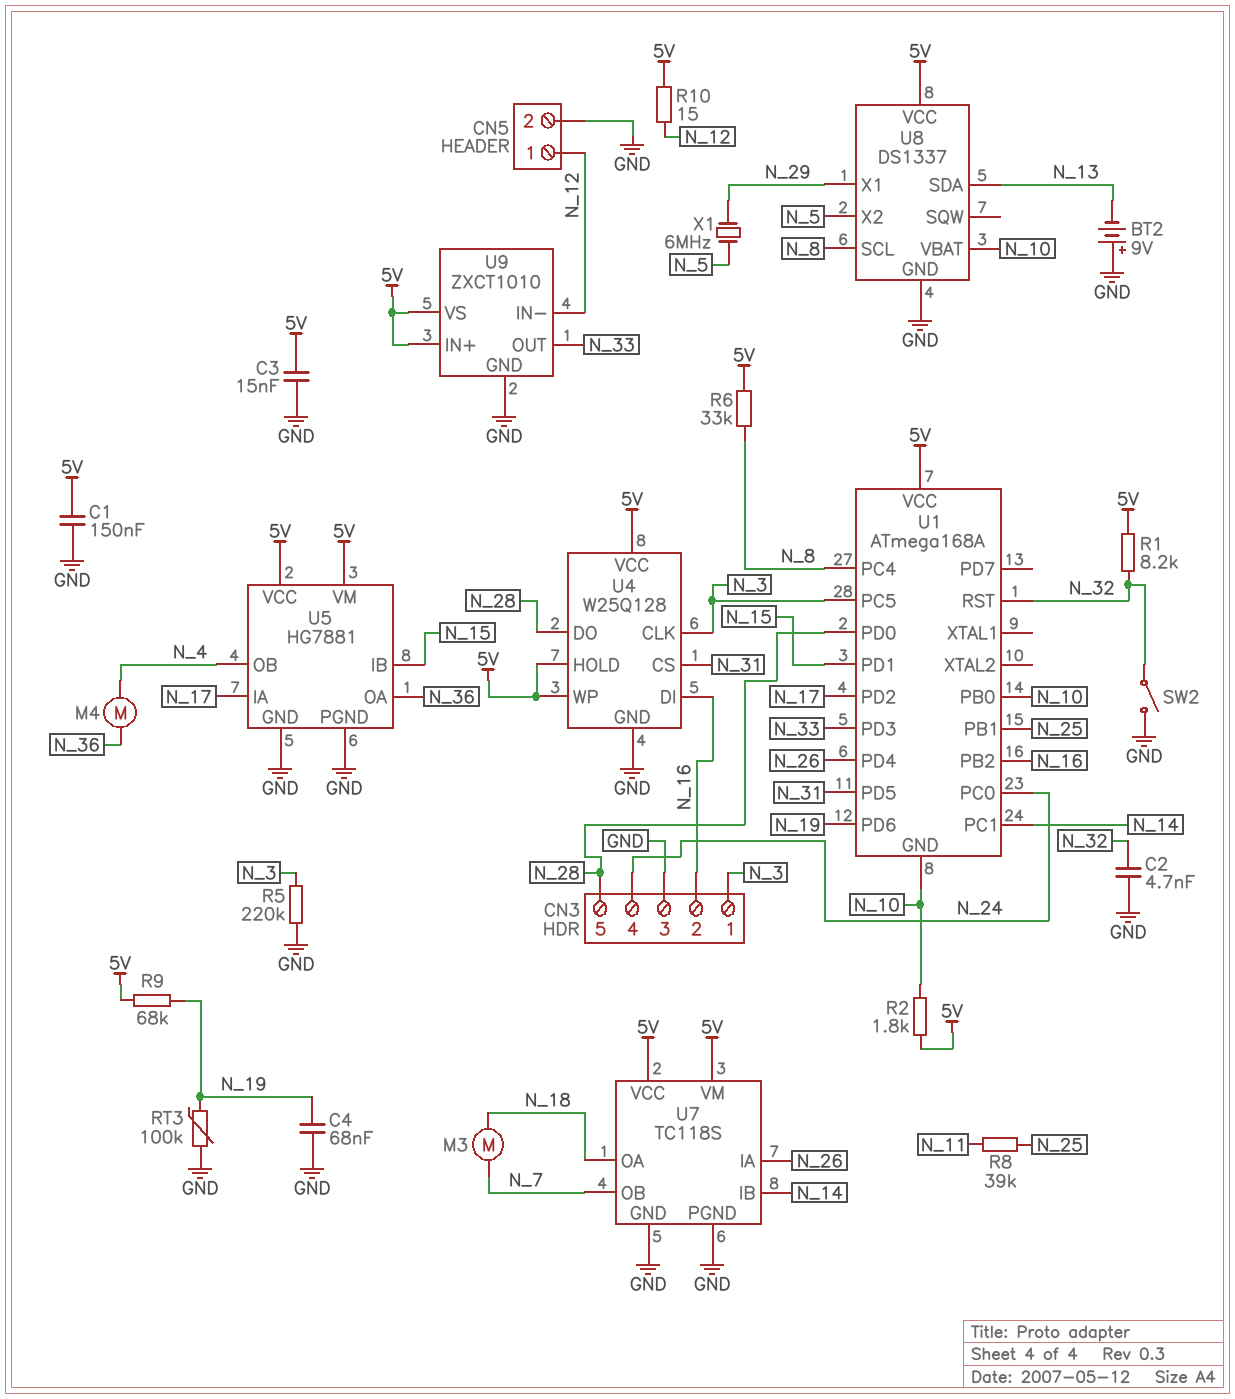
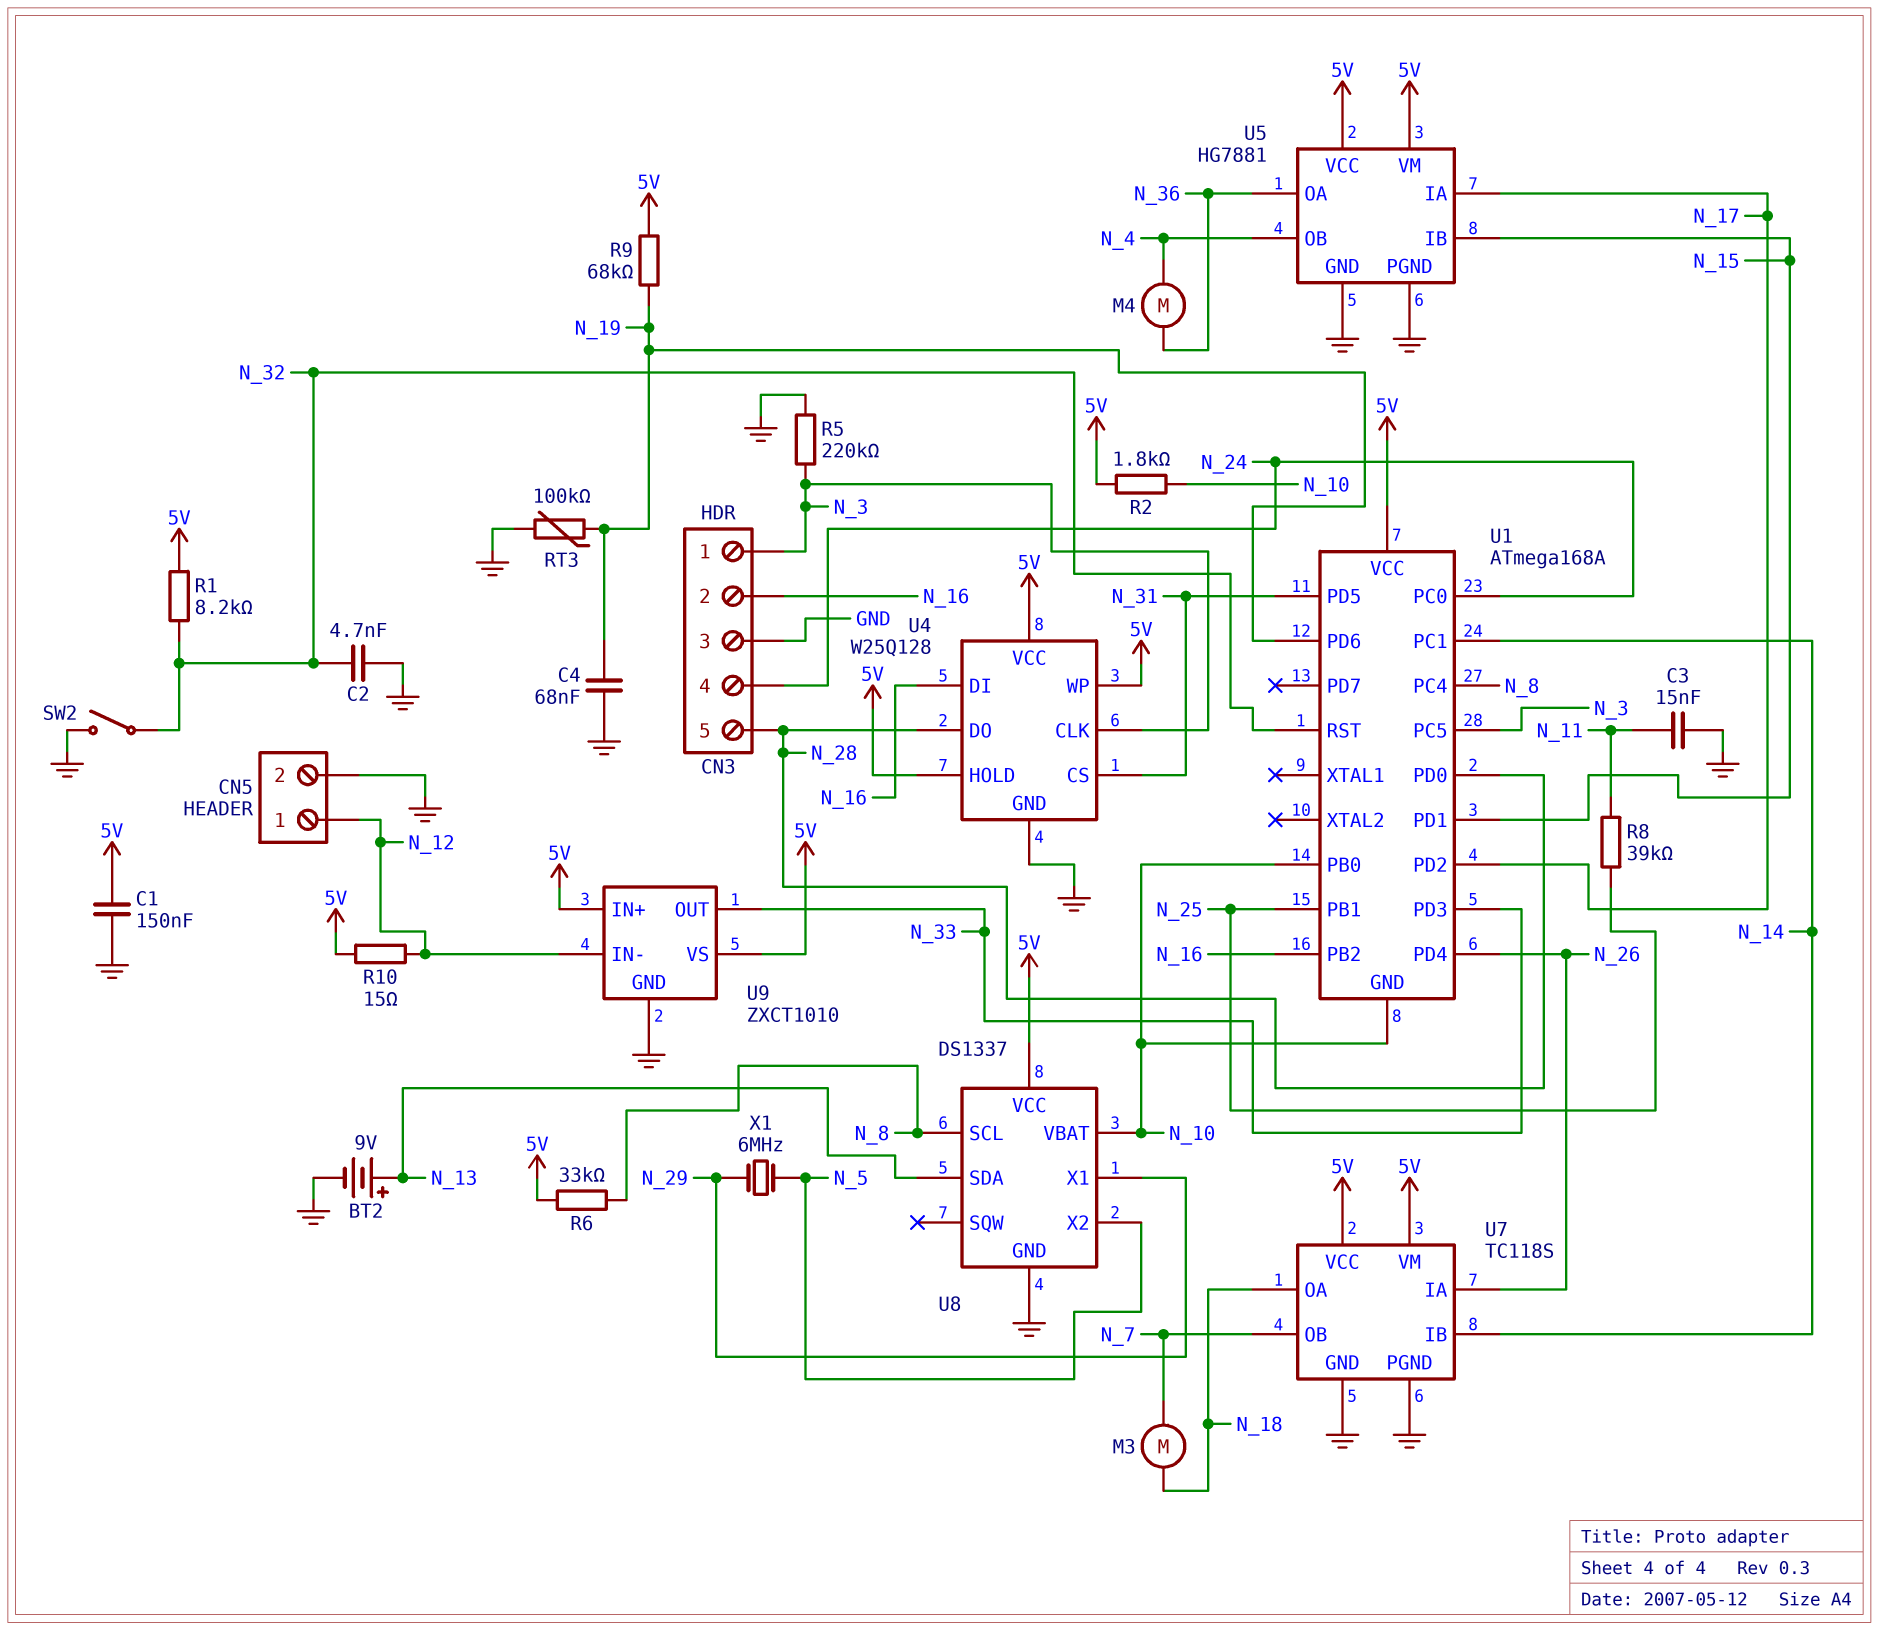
BT2: 9V (plus GND, minus N_13) -> 9V (plus N_13, minus GND)
C3: 15nF (5V, GND) -> 15nF (GND, N_11)

